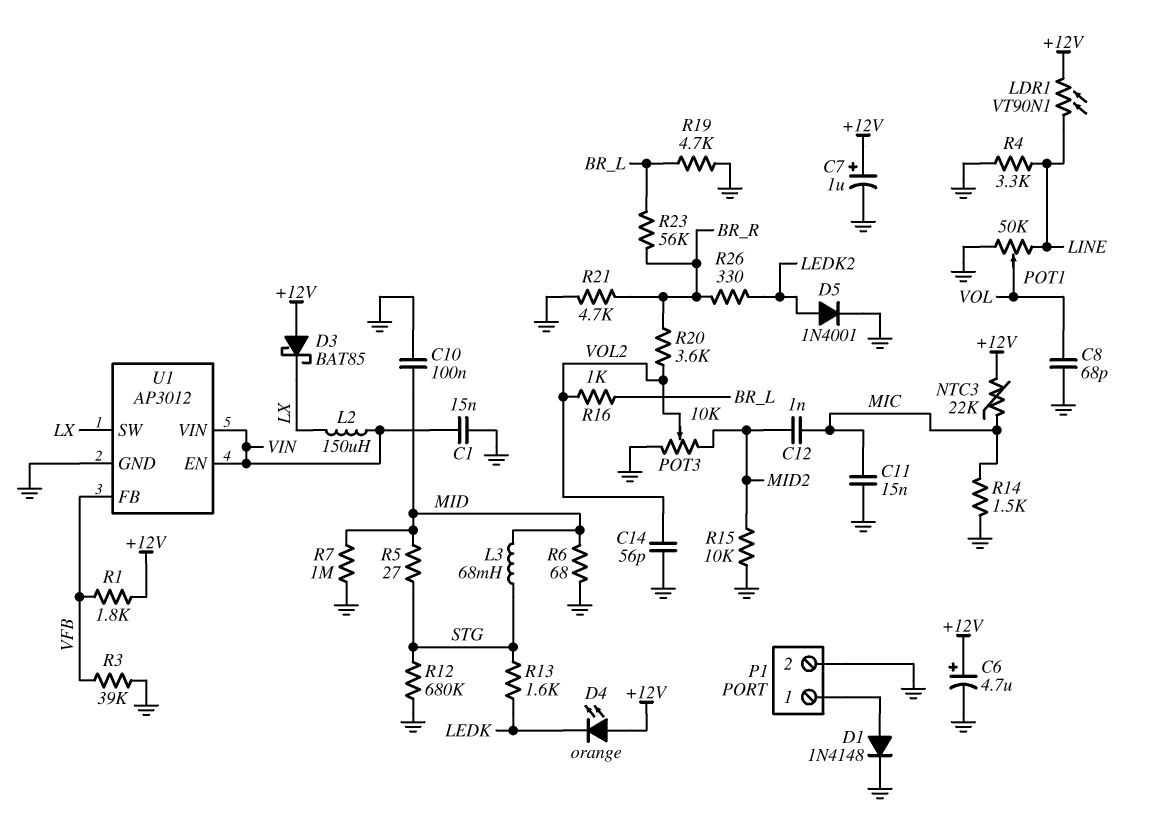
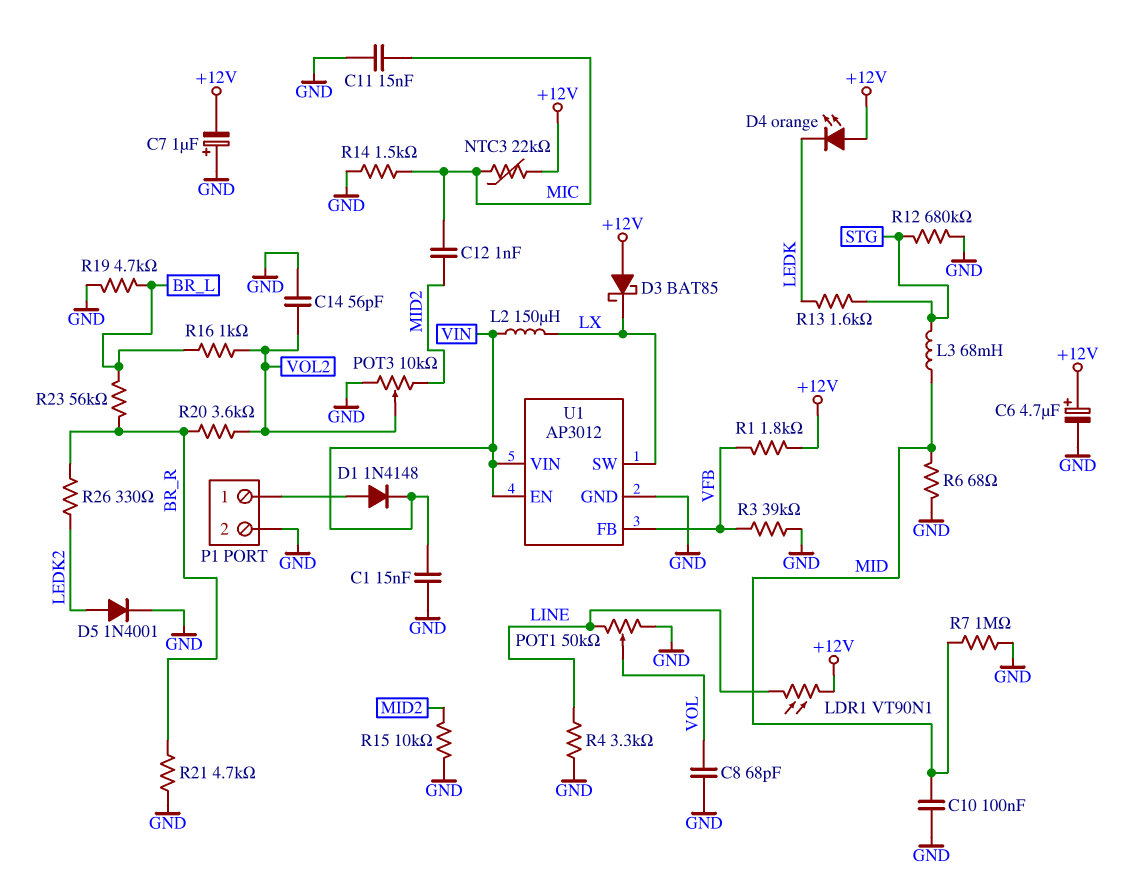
C7: 1uF (plus +12V, minus GND) -> 1uF (plus GND, minus +12V)
D1: diode 1N4148 (A P1/1, K GND) -> diode 1N4148 (A P1/1, K VIN)
R5: 27 (MID, STG) -> none

